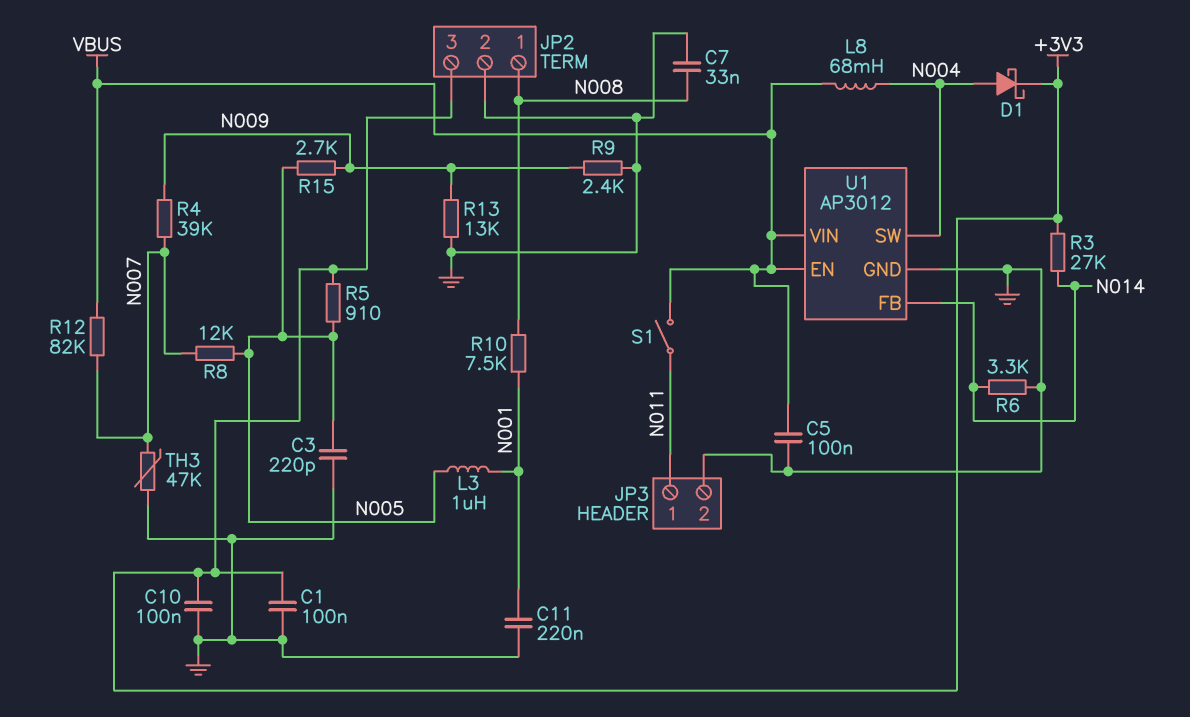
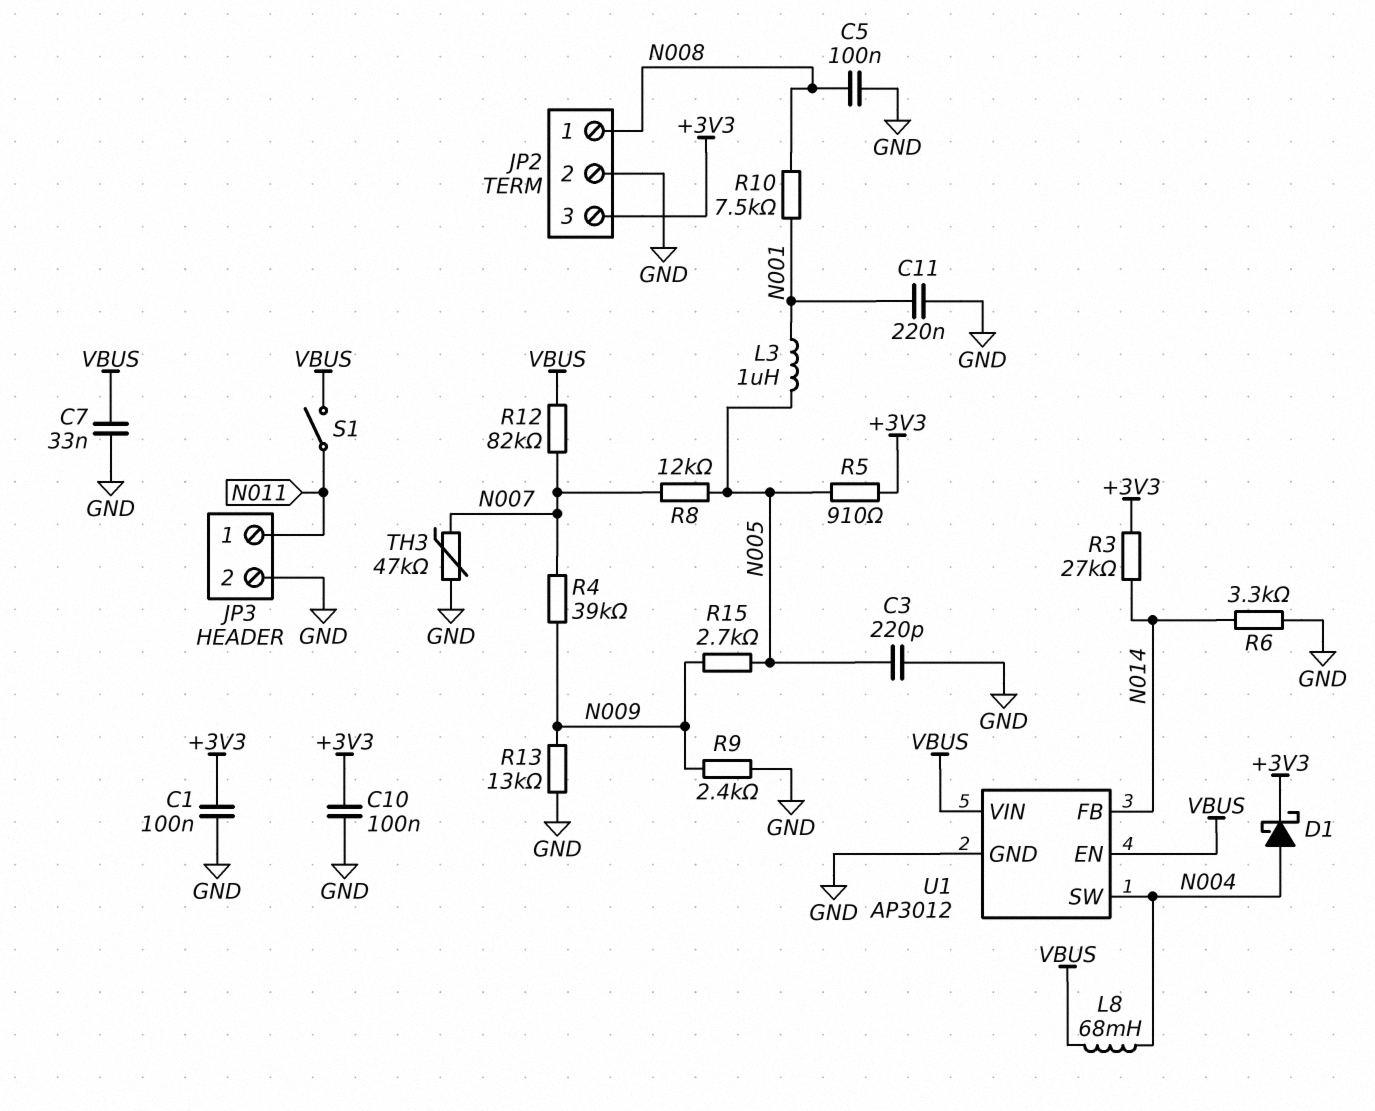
C5: 100nF (GND, VBUS) -> 100nF (GND, N008)
C7: 33nF (GND, N008) -> 33nF (GND, VBUS)

